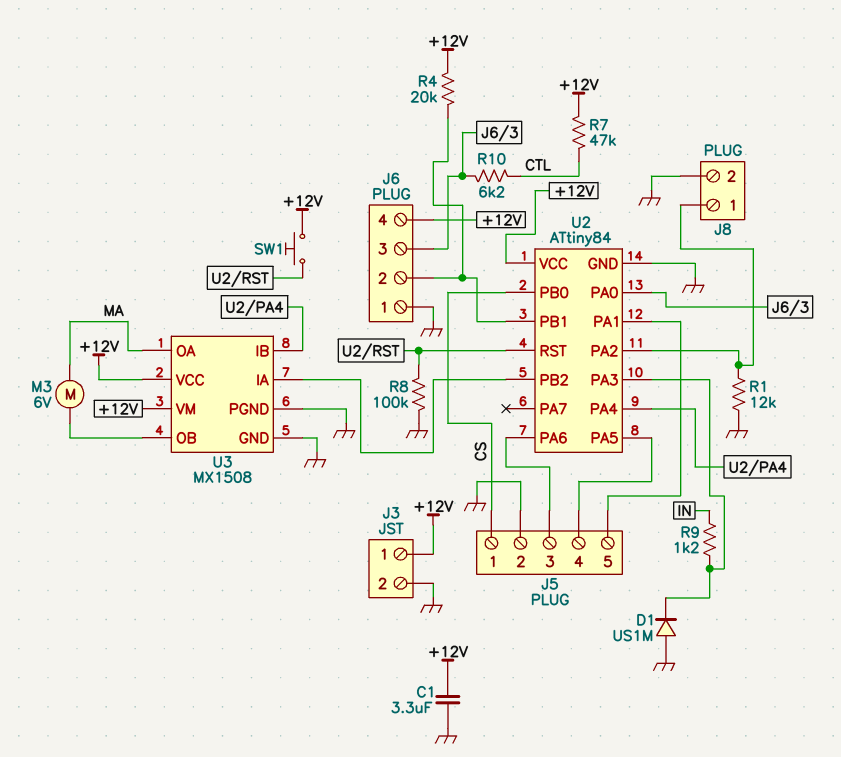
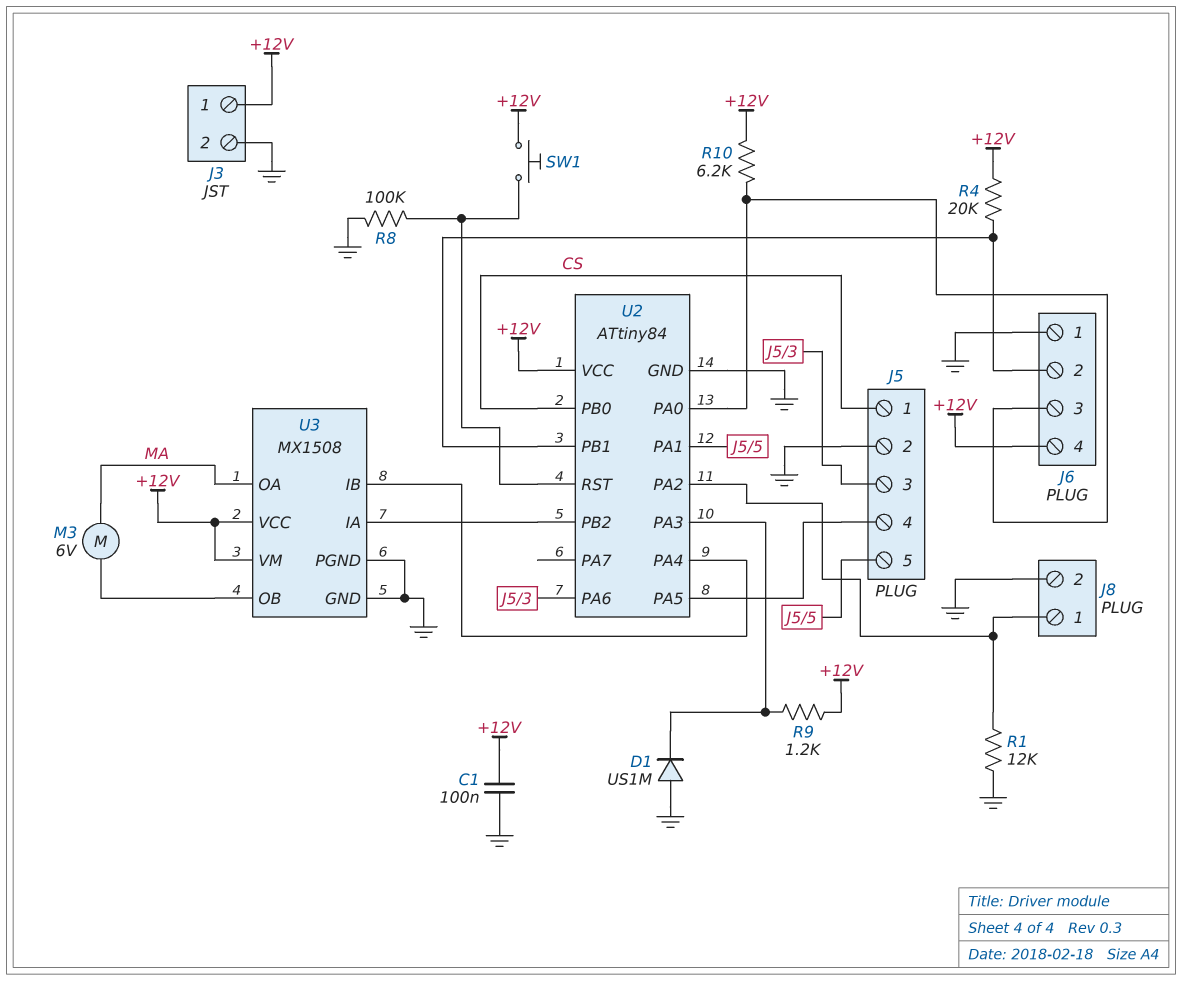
C1: 3.3uF (+12V, GND) -> 100nF (+12V, GND)
R7: 47k (+12V, CTL) -> none
R9: 1.2k (IN, U2/PA3) -> 1.2k (+12V, U2/PA3)
R10: 6.2k (CTL, J6/3) -> 6.2k (+12V, J6/3)

